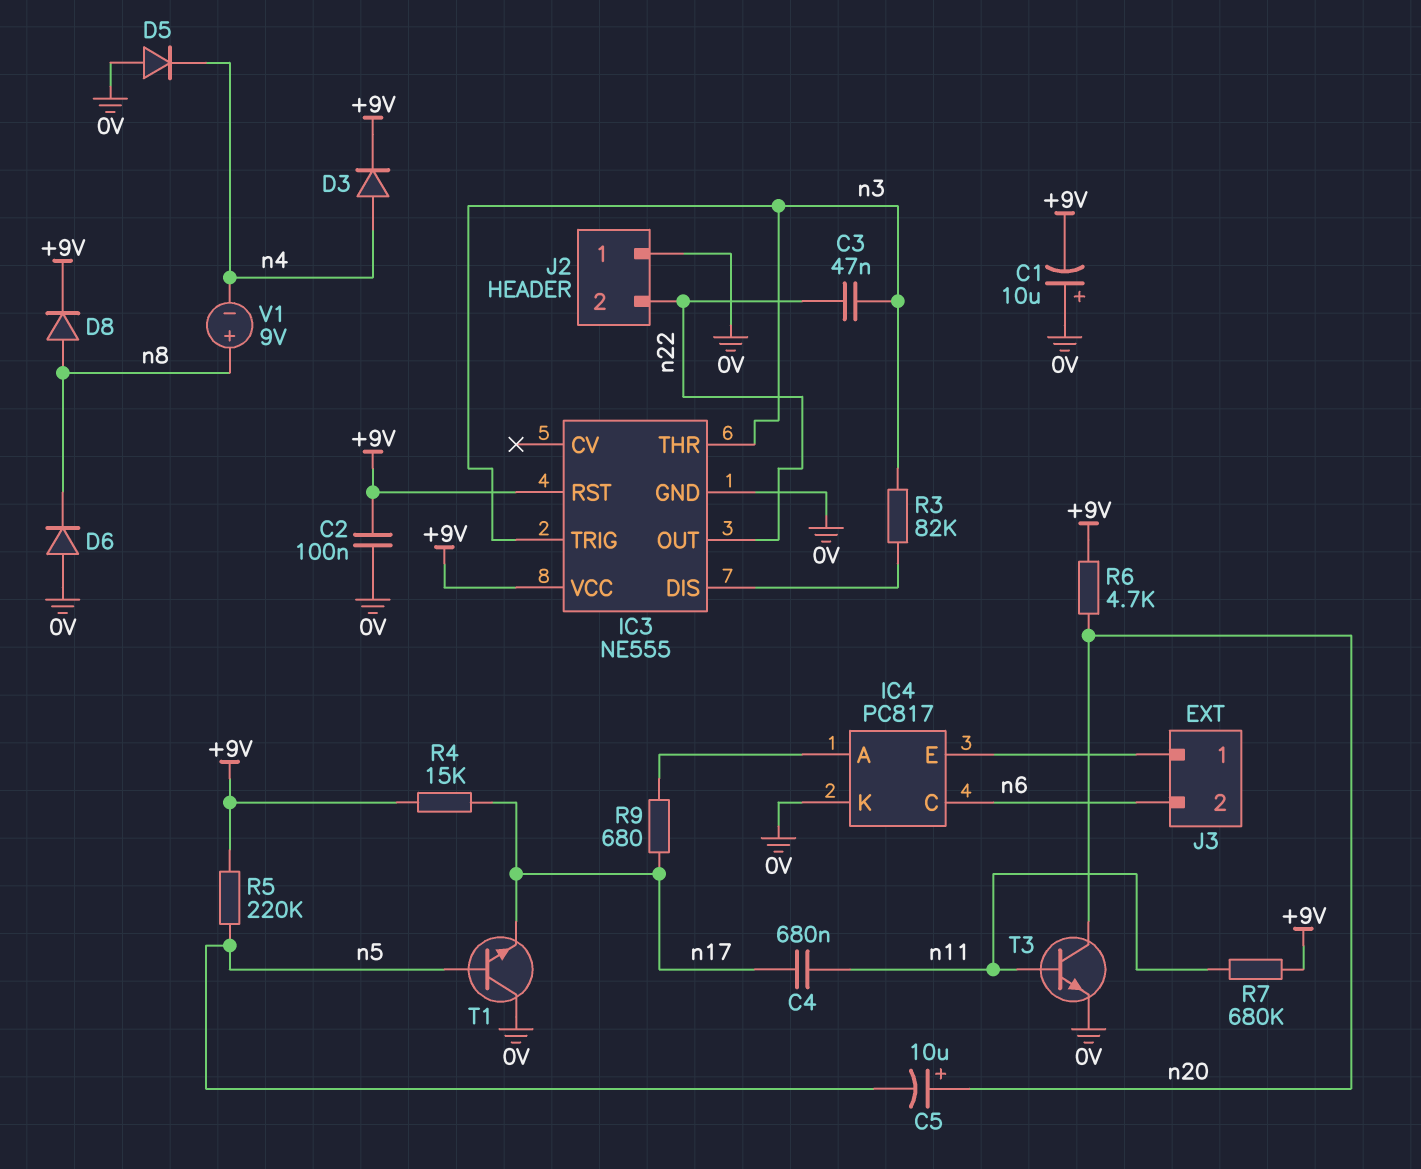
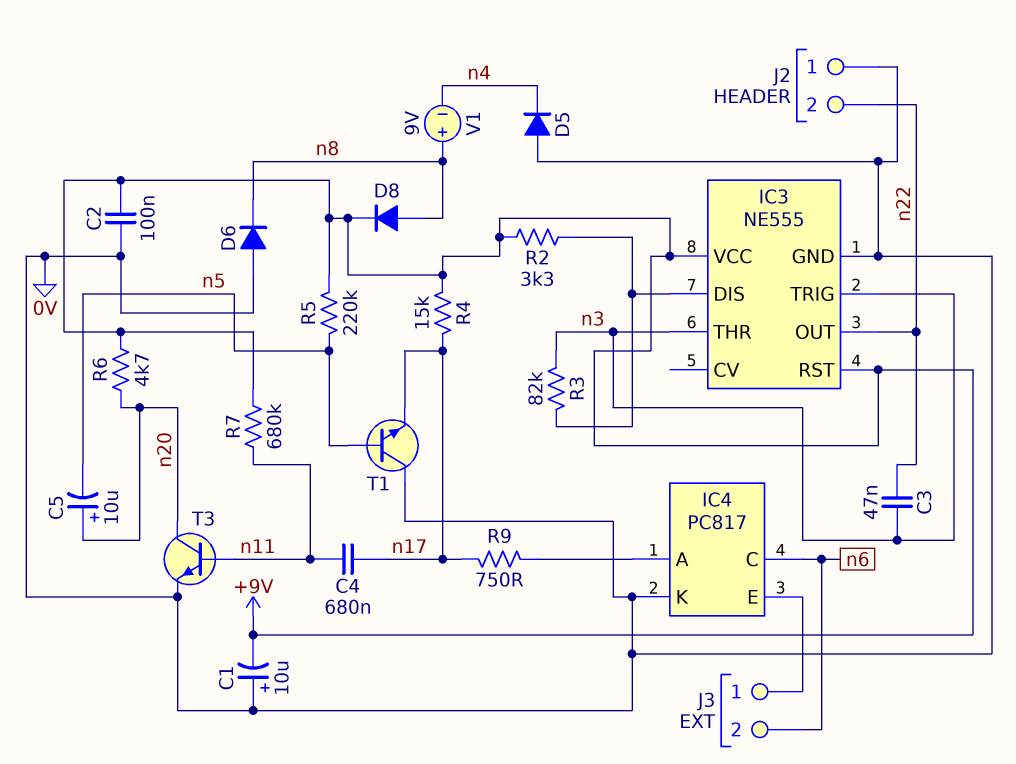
D3: diode (A n4, K +9V) -> none
R2: none -> 3.3k (+9V, IC3/DIS)
R9: 680 (IC4/A, n17) -> 750 (IC4/A, n17)

